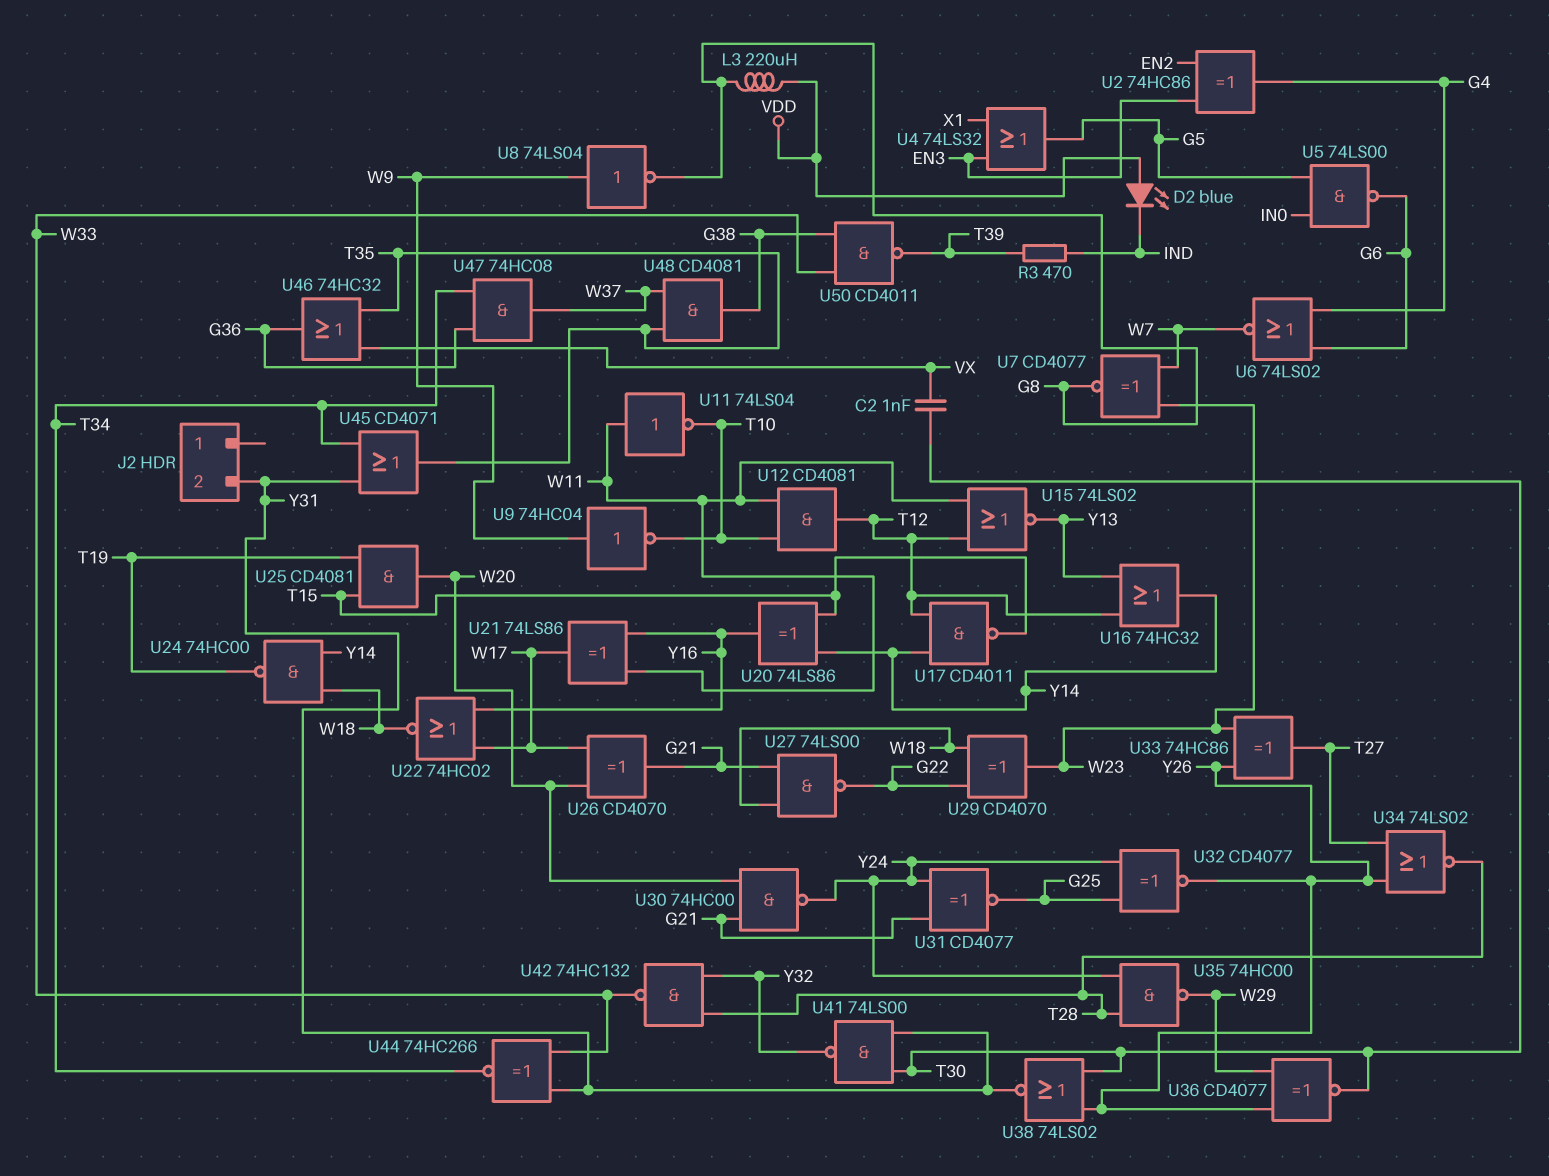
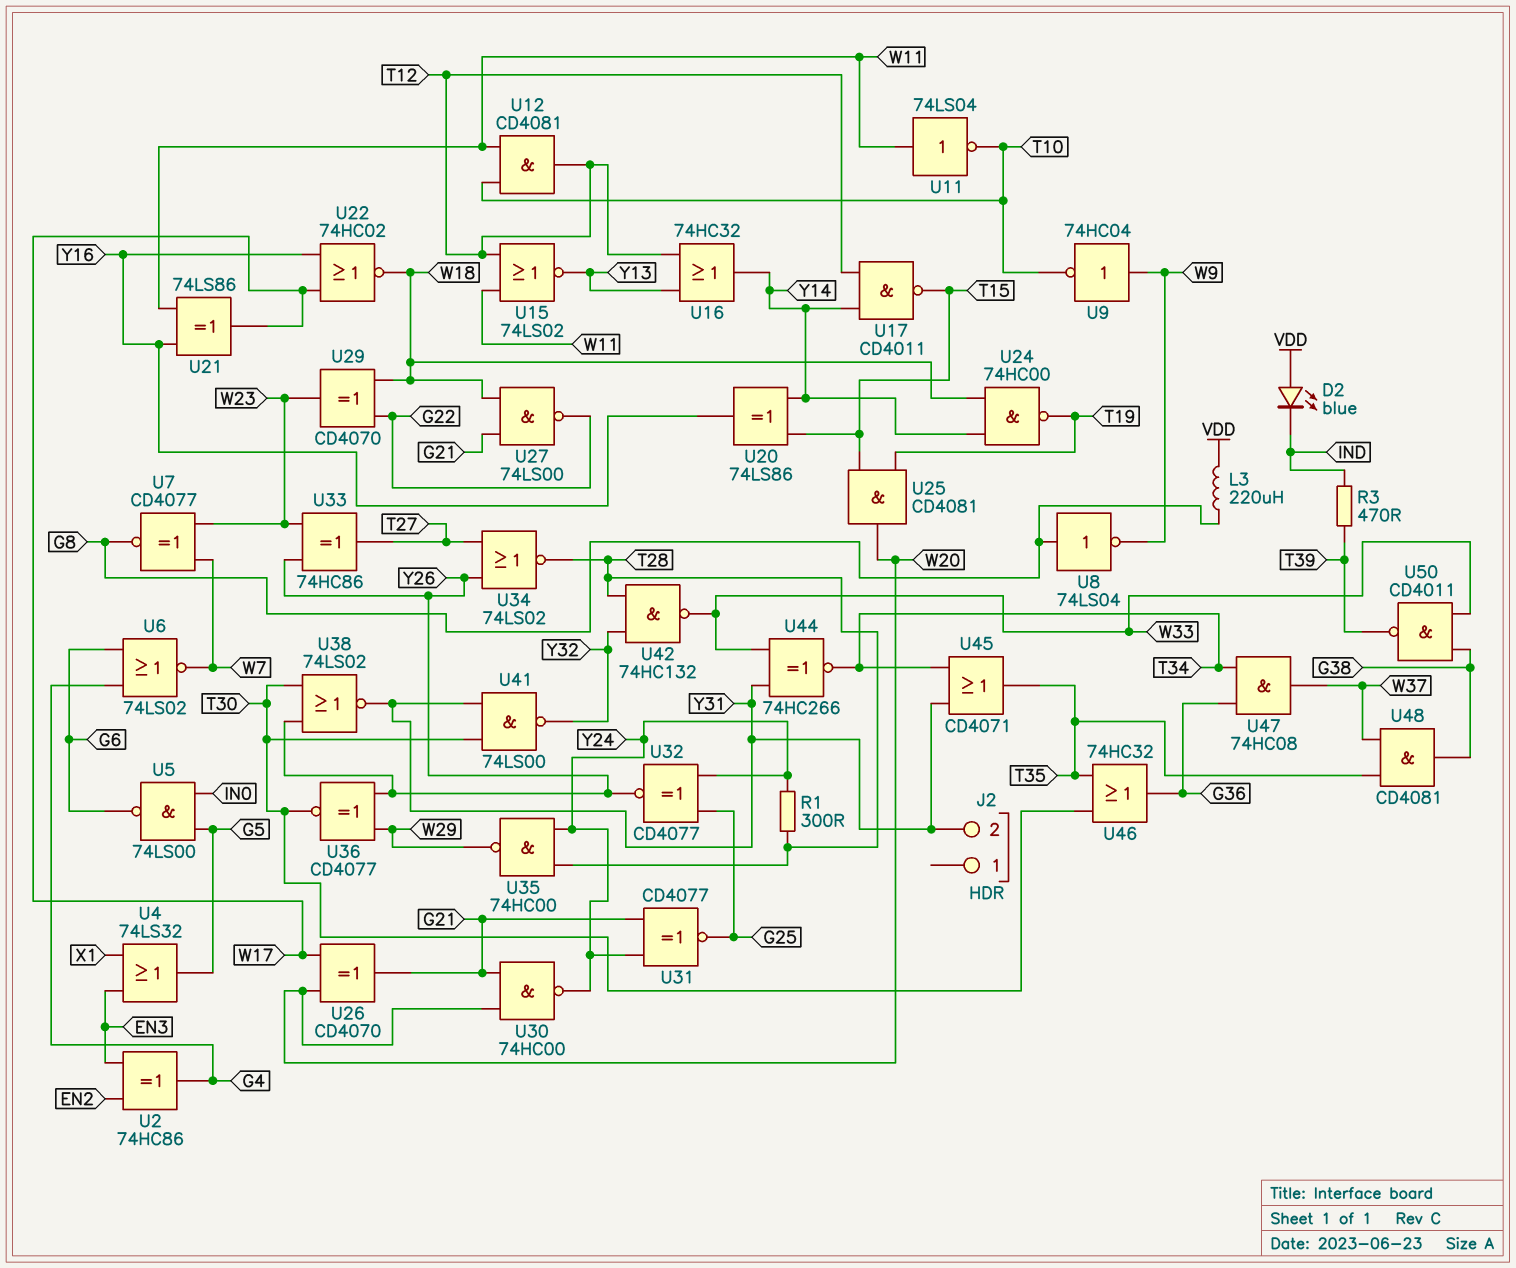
C2: 1nF (T30, VX) -> none
R1: none -> 300 (T28, Y24)
U8: NOT 74LS04 (in W9, out G8) -> NOT 74LS04 (in G8, out W9)
U46: OR 74HC32 (in T35, in VX, out G36) -> OR 74HC32 (in T30, in T35, out G36)

